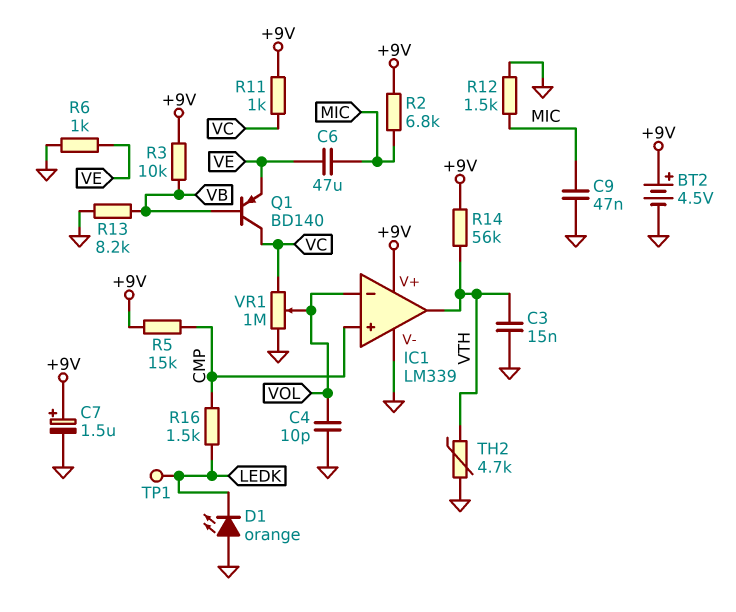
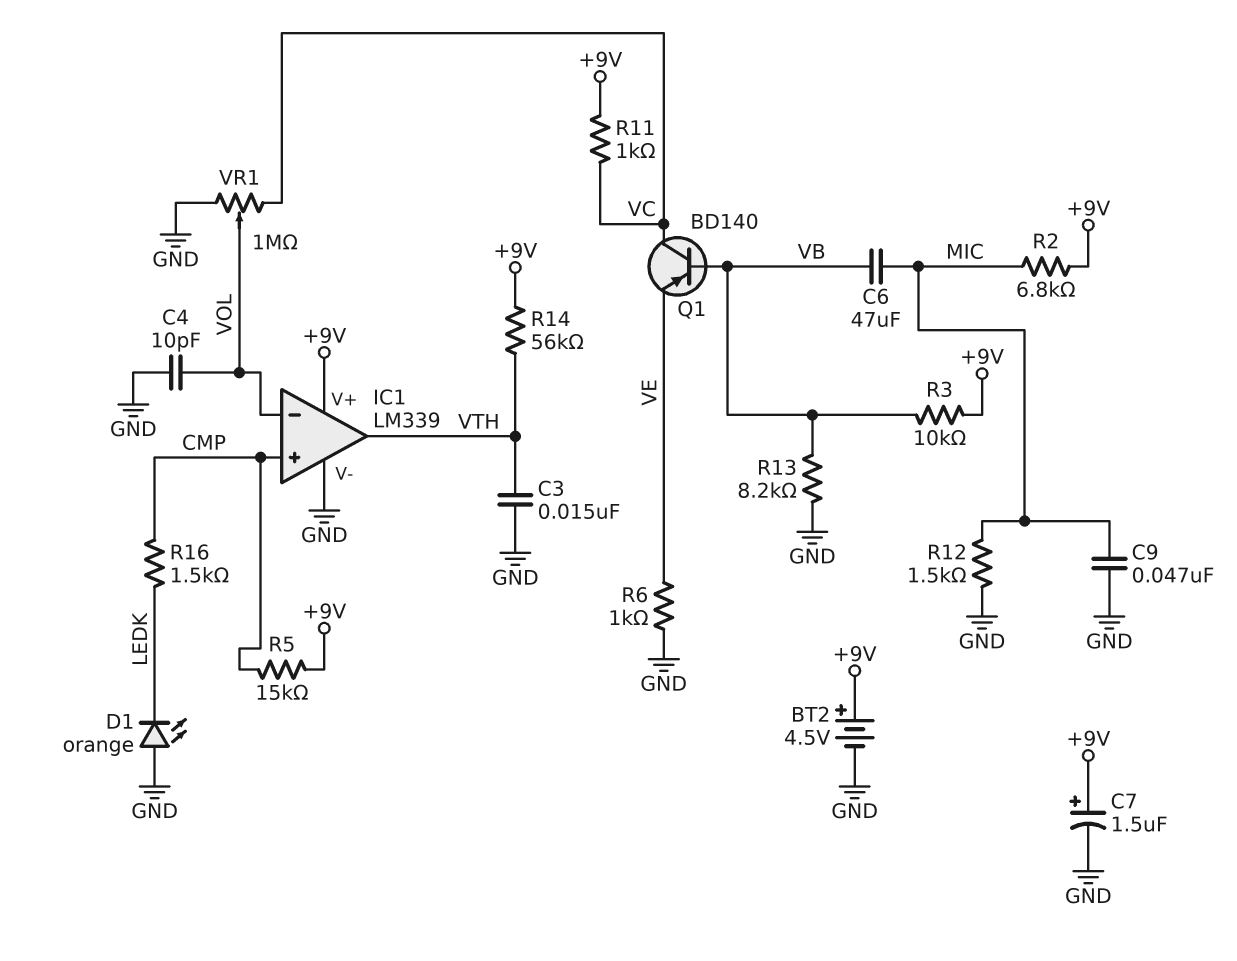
C6: 47uF (MIC, VE) -> 47uF (MIC, VB)
TH2: 4.7k (GND, VTH) -> none
TP1: test point (LEDK) -> none

